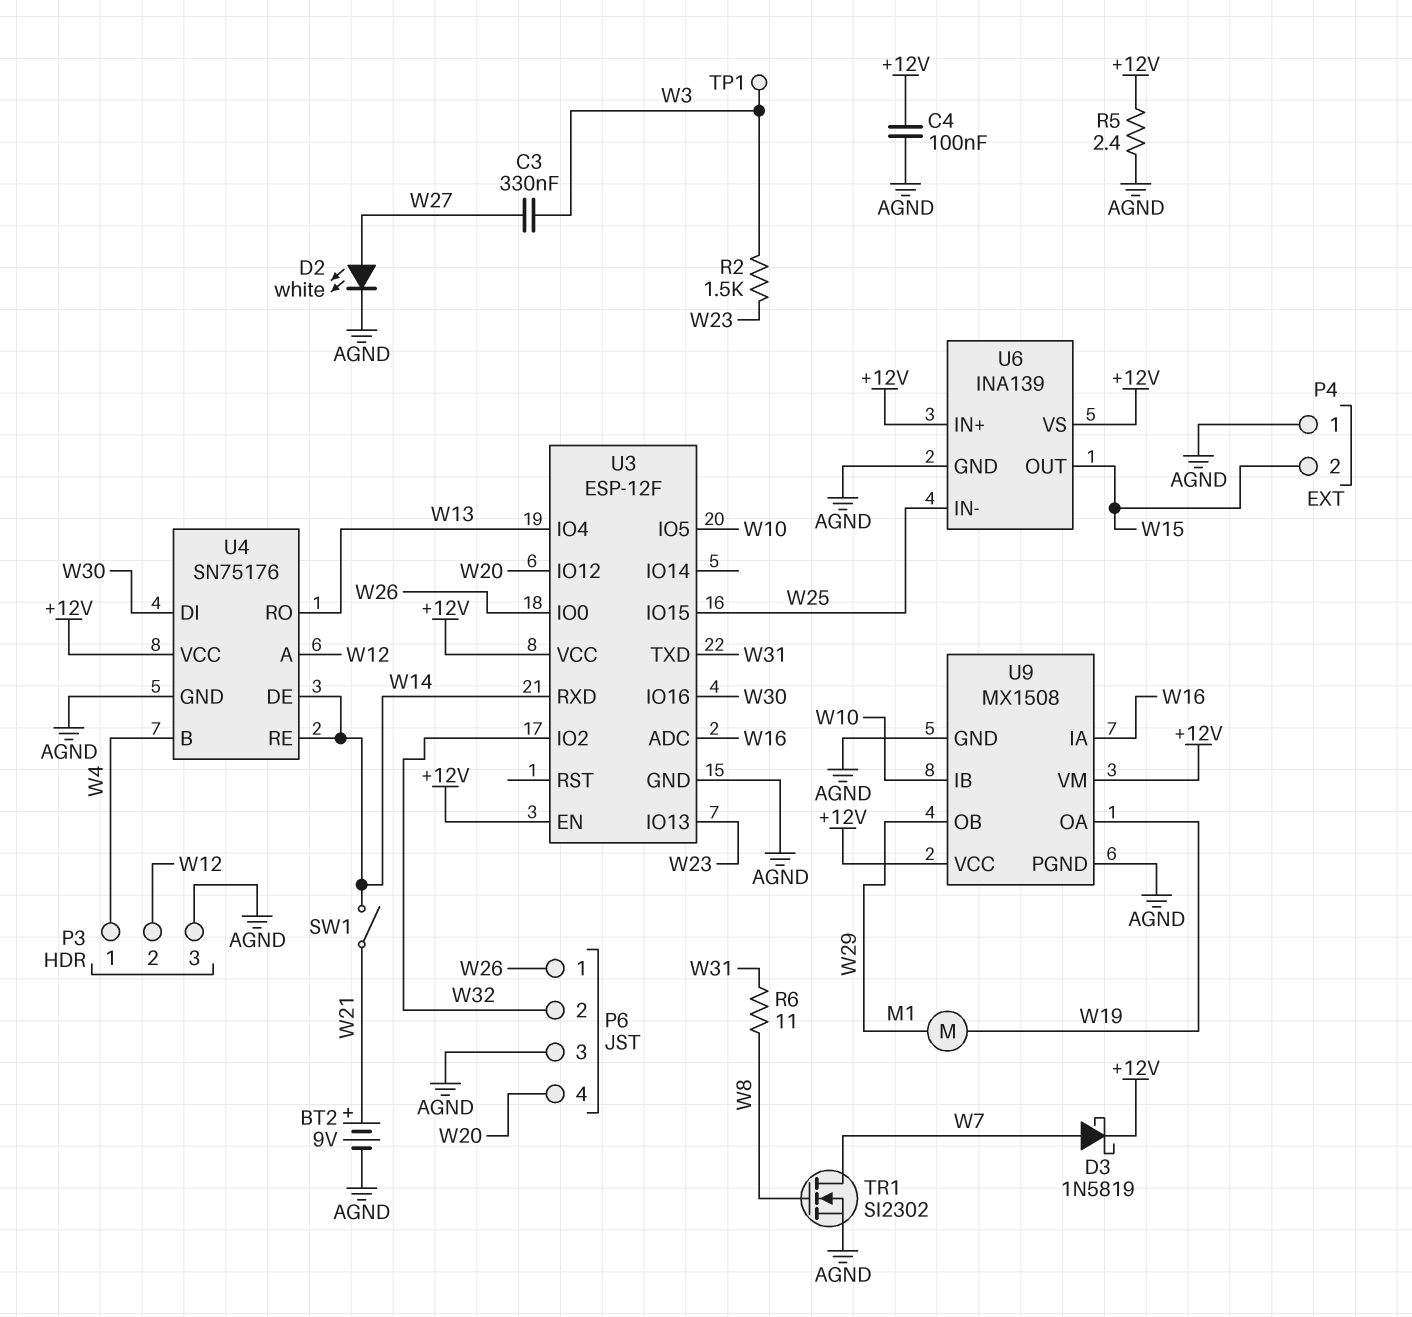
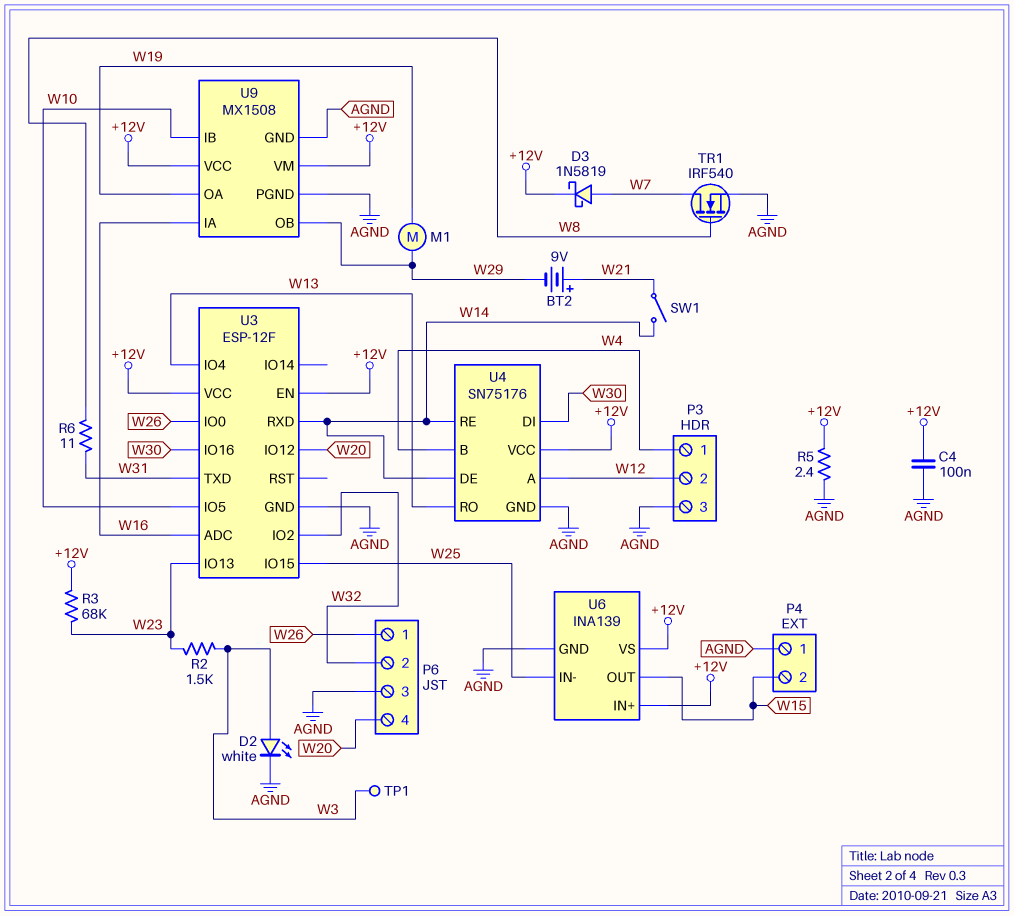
BT2: 9V (plus W21, minus AGND) -> 9V (plus W21, minus W29)
C3: 330nF (W3, W27) -> none
D2: LED white (A W27, K AGND) -> LED white (A W3, K AGND)
R3: none -> 68k (+12V, W23)
TR1: NMOS SI2302 (G W8, D W7, S AGND) -> NMOS IRF540 (G W8, D W7, S AGND)

